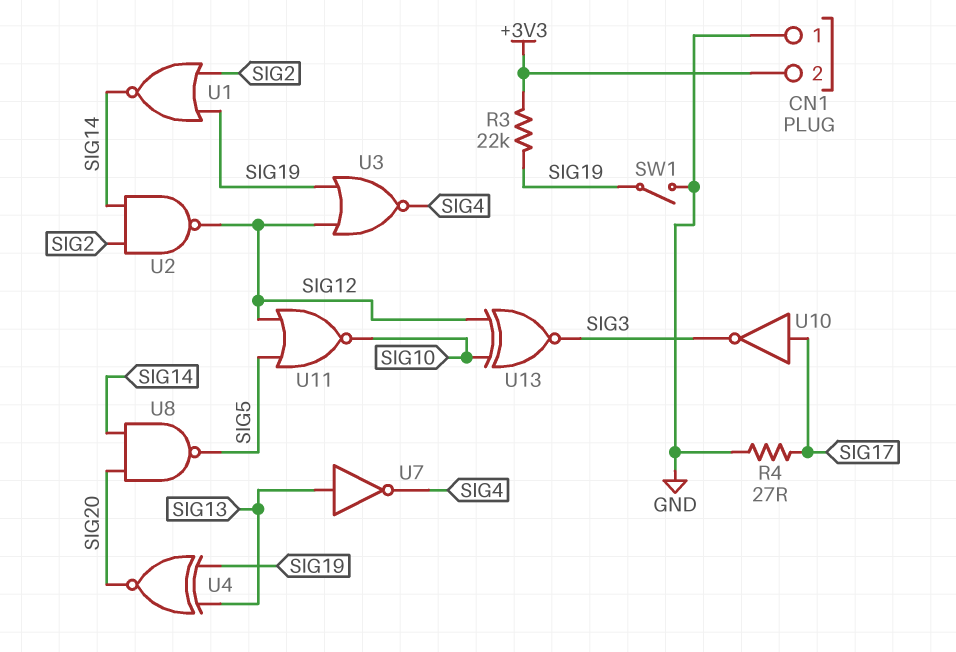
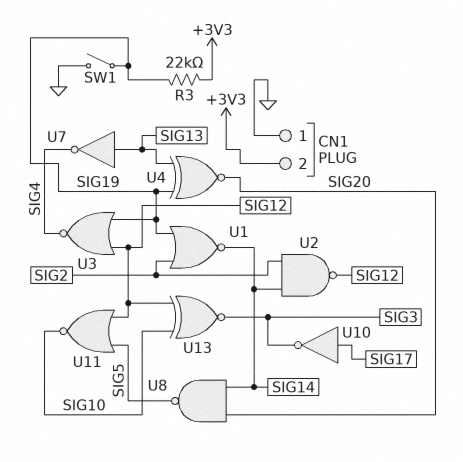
R4: 27 (GND, SIG17) -> none

